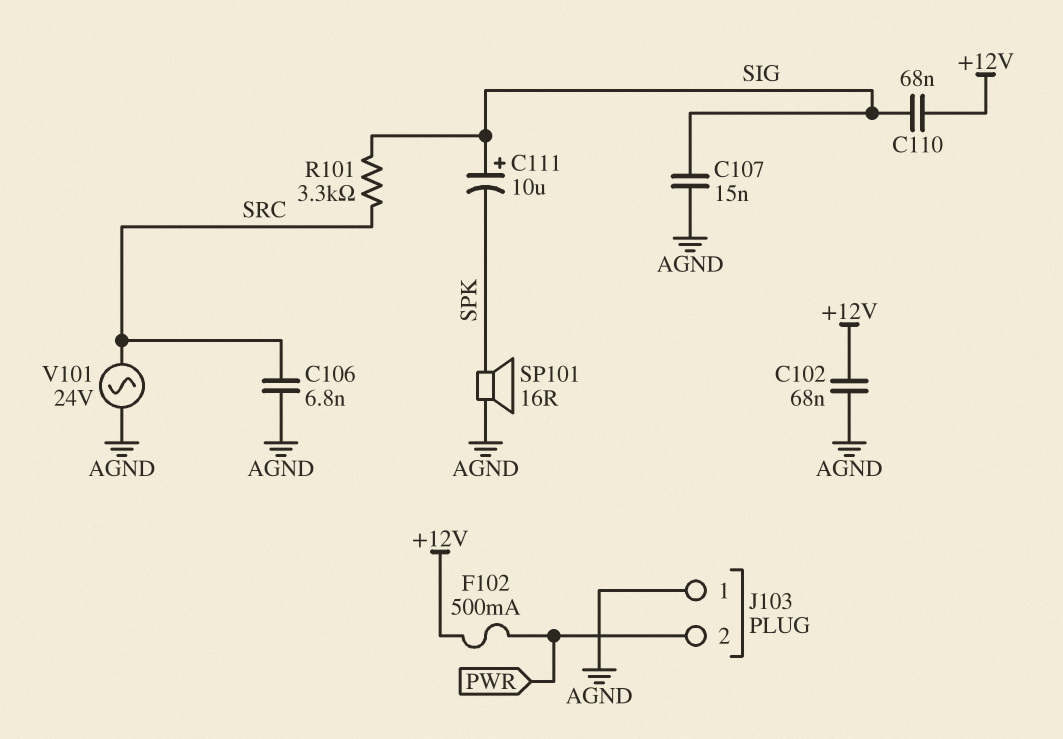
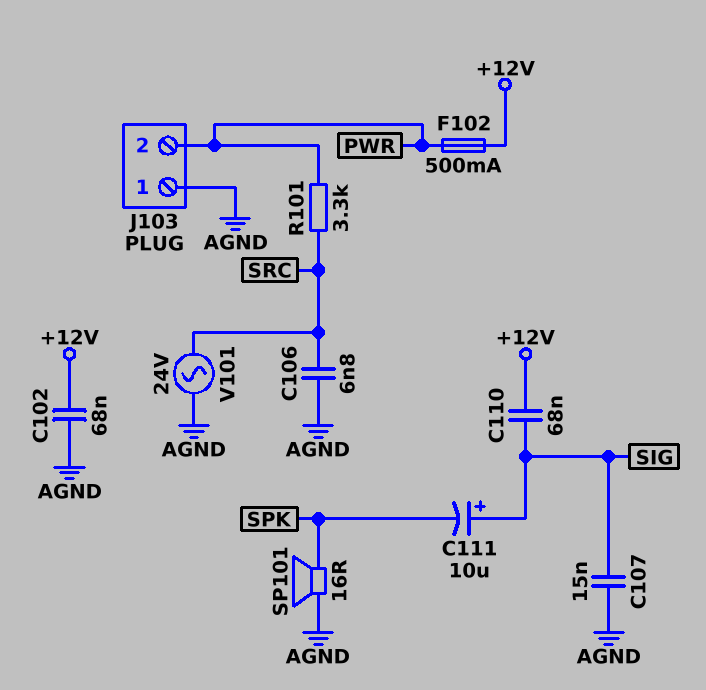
R101: 3.3k (SIG, SRC) -> 3.3k (PWR, SRC)

